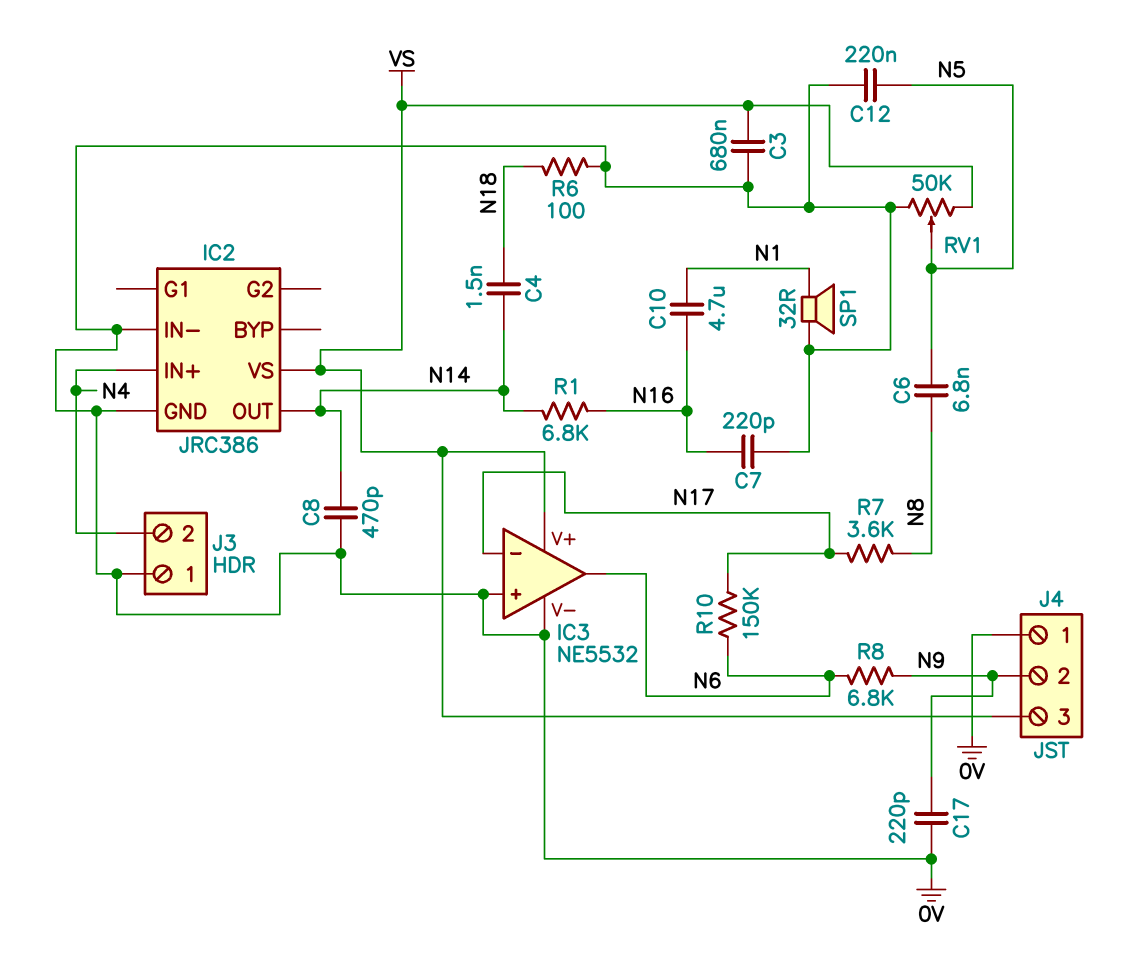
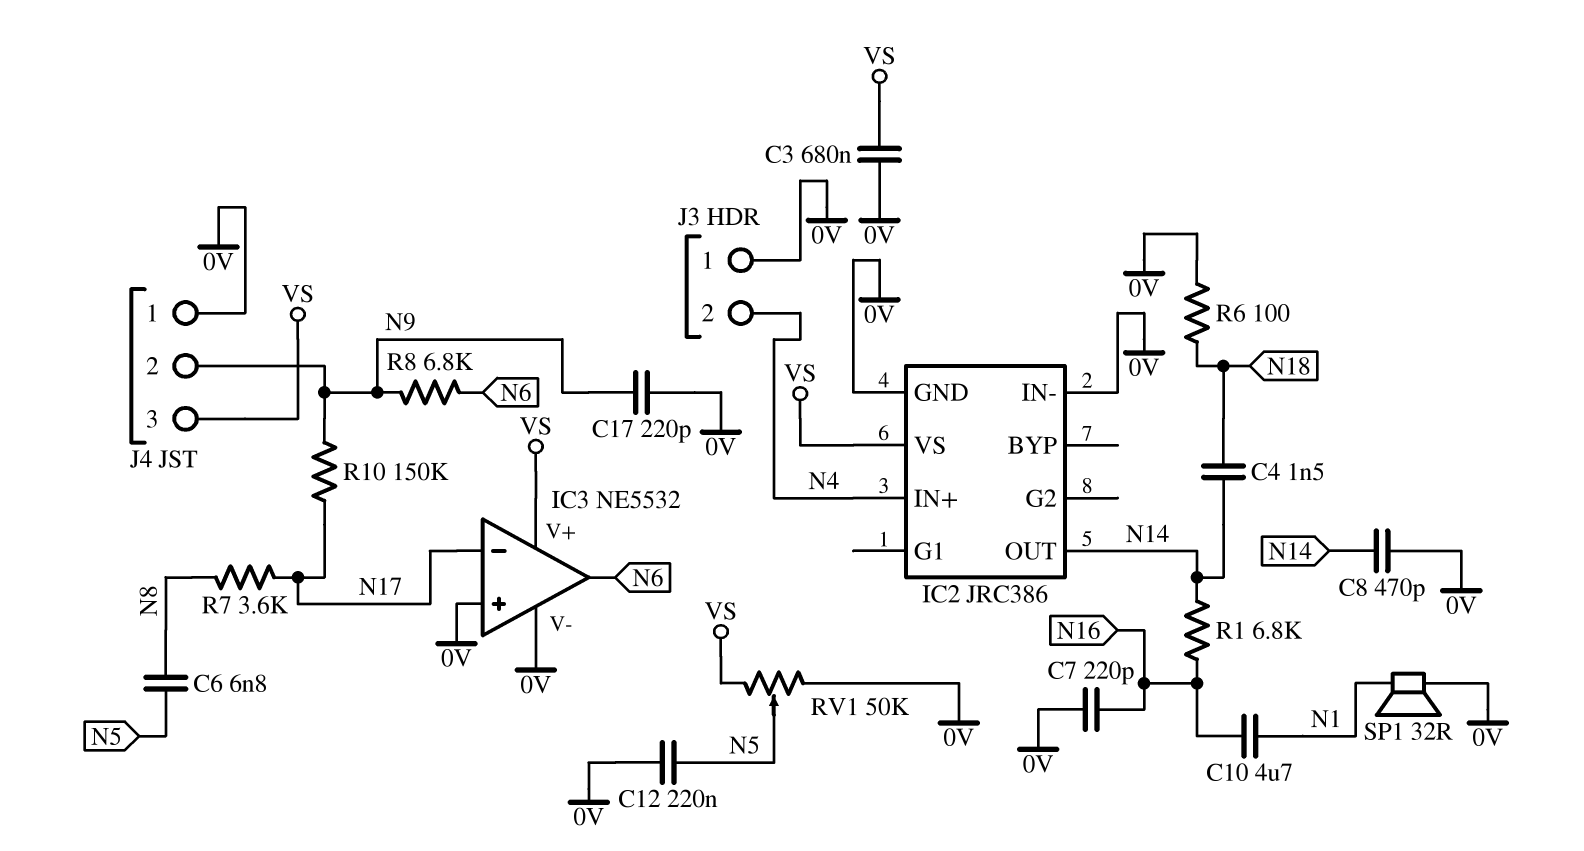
R10: 150k (N6, N17) -> 150k (N9, N17)

